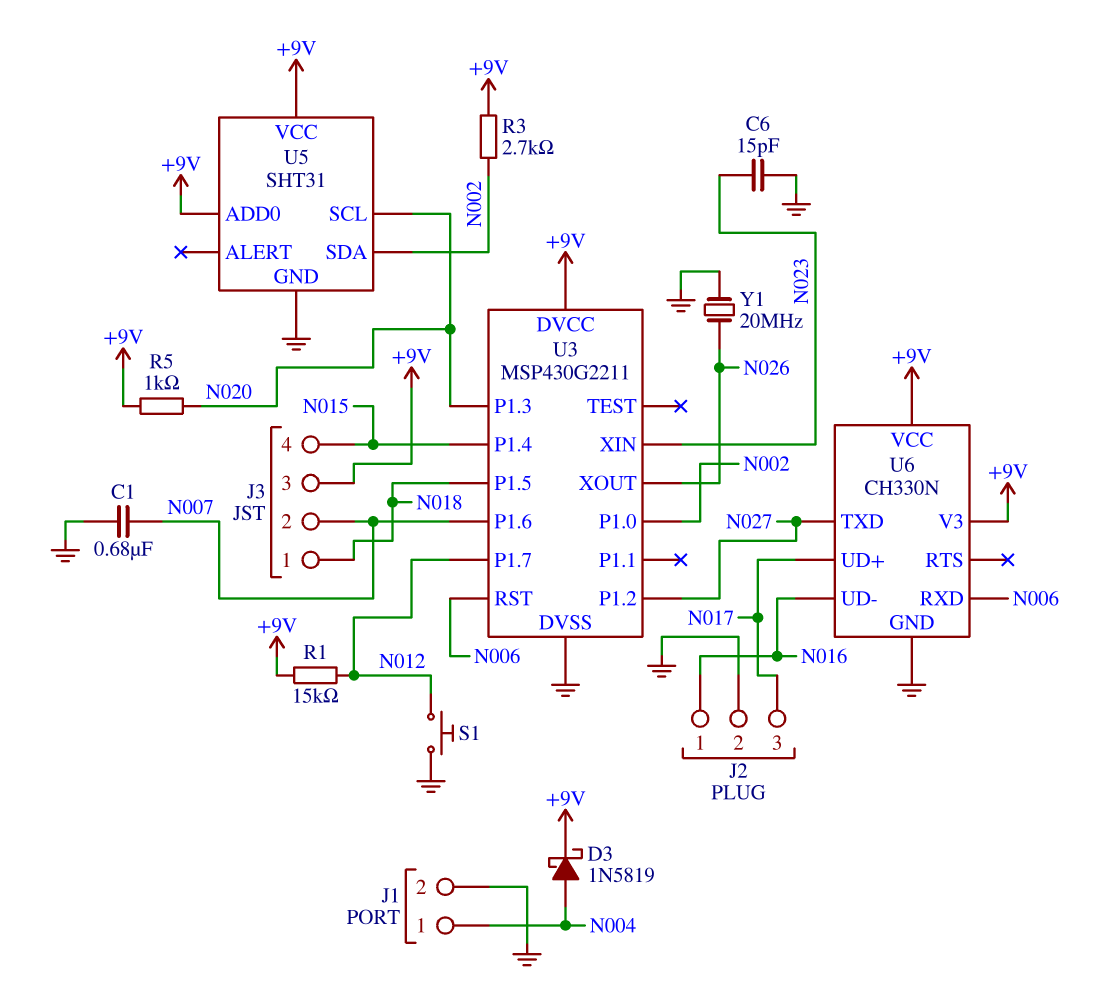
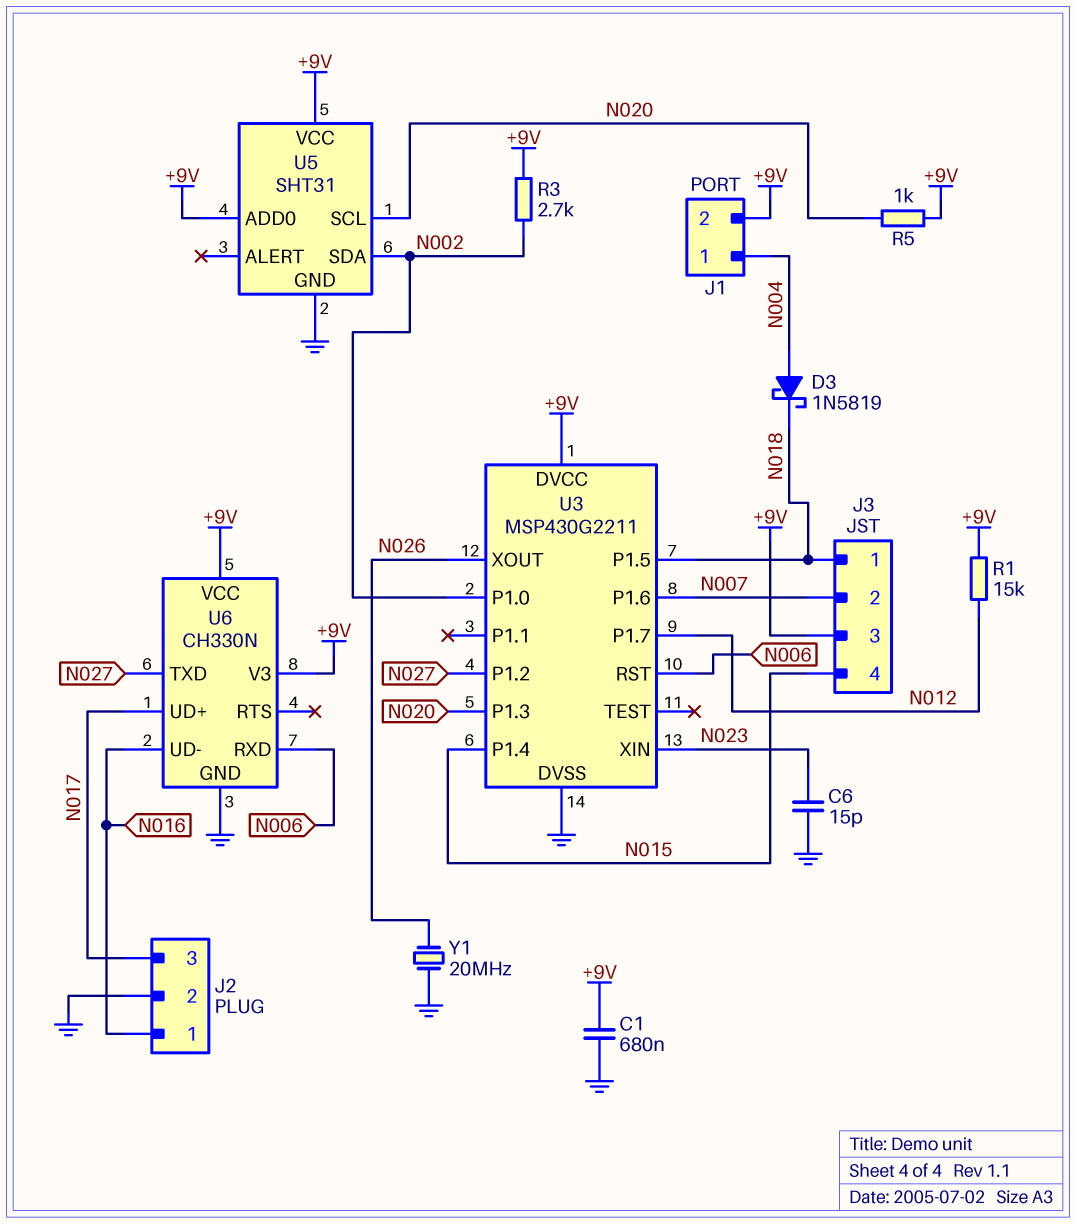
C1: 680nF (GND, N007) -> 680nF (+9V, GND)
D3: schottky 1N5819 (A N004, K +9V) -> schottky 1N5819 (A N004, K N018)
J1 pin 2: GND -> +9V
S1: button (GND, N012) -> none

